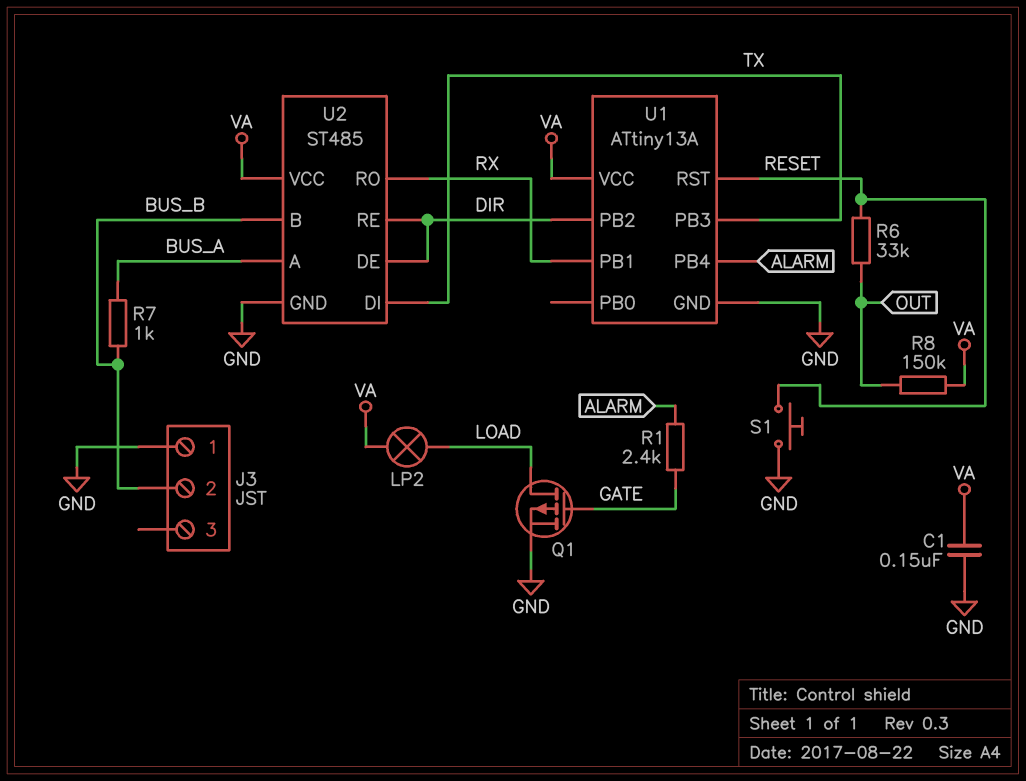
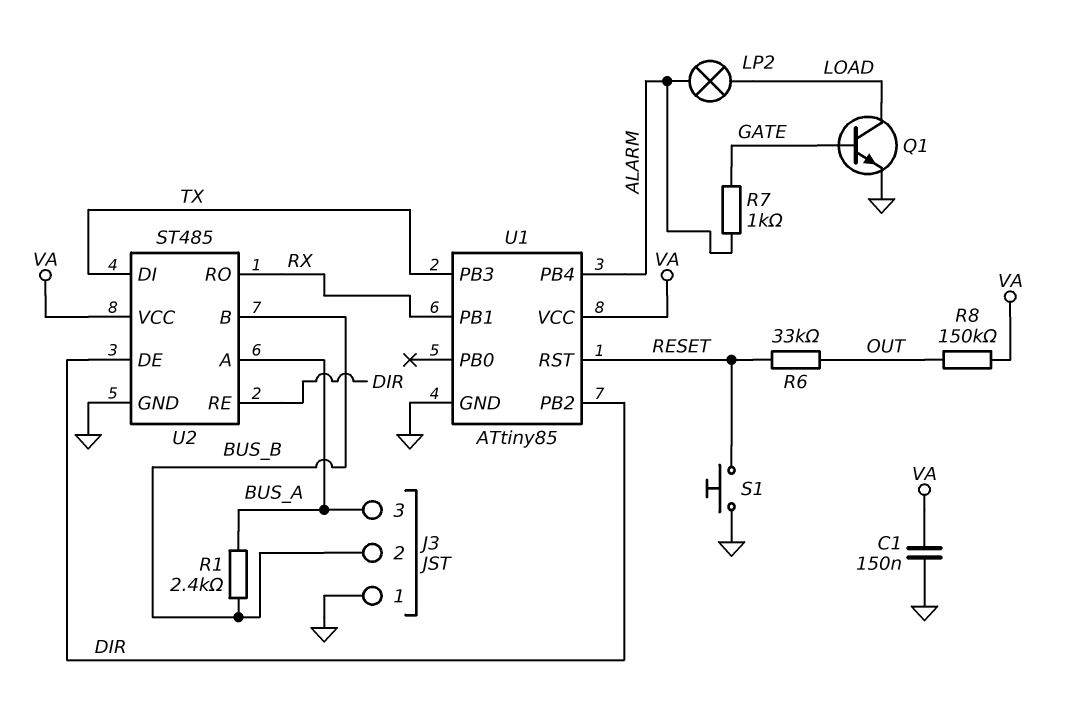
J3 pin 3: none -> BUS_A
LP2: lamp (LOAD, VA) -> lamp (ALARM, LOAD)
Q1: PMOS (G GATE, D LOAD, S GND) -> NPN (B GATE, C LOAD, E GND)
R1: 2.4k (ALARM, GATE) -> 2.4k (BUS_A, BUS_B)
R7: 1k (BUS_A, BUS_B) -> 1k (ALARM, GATE)
U1: ATtiny13A -> ATtiny85

